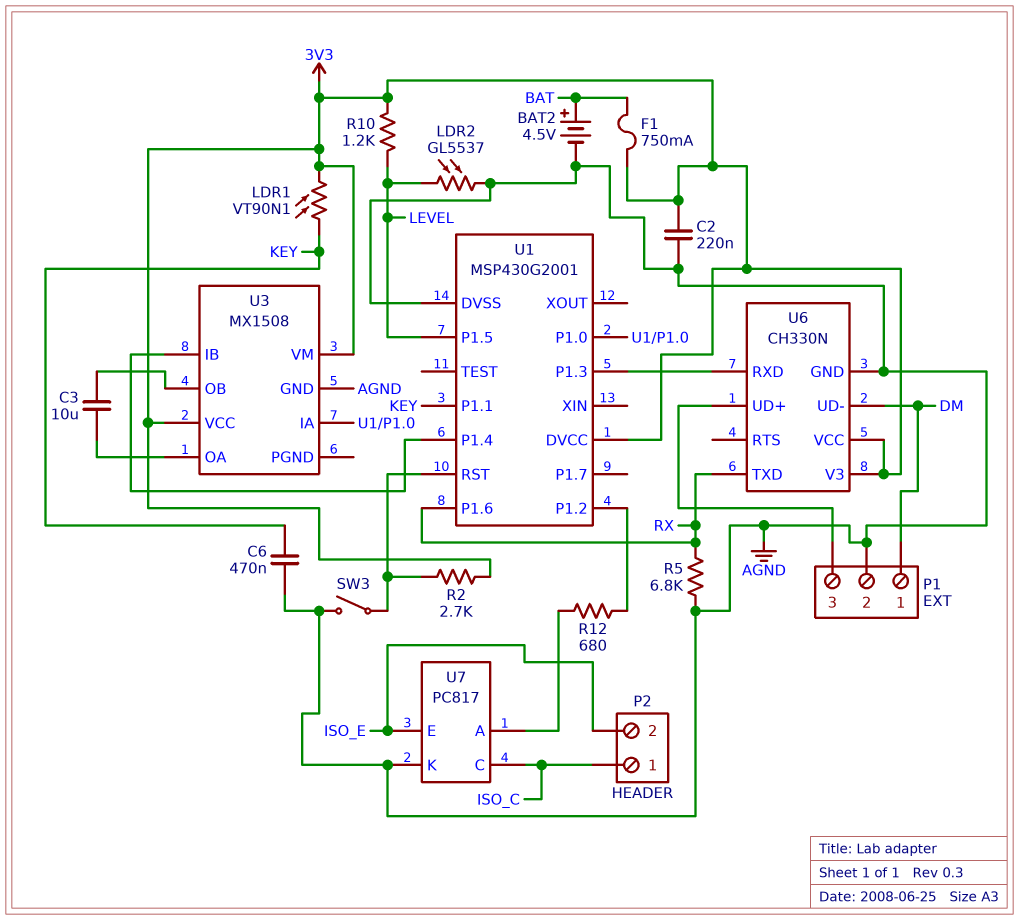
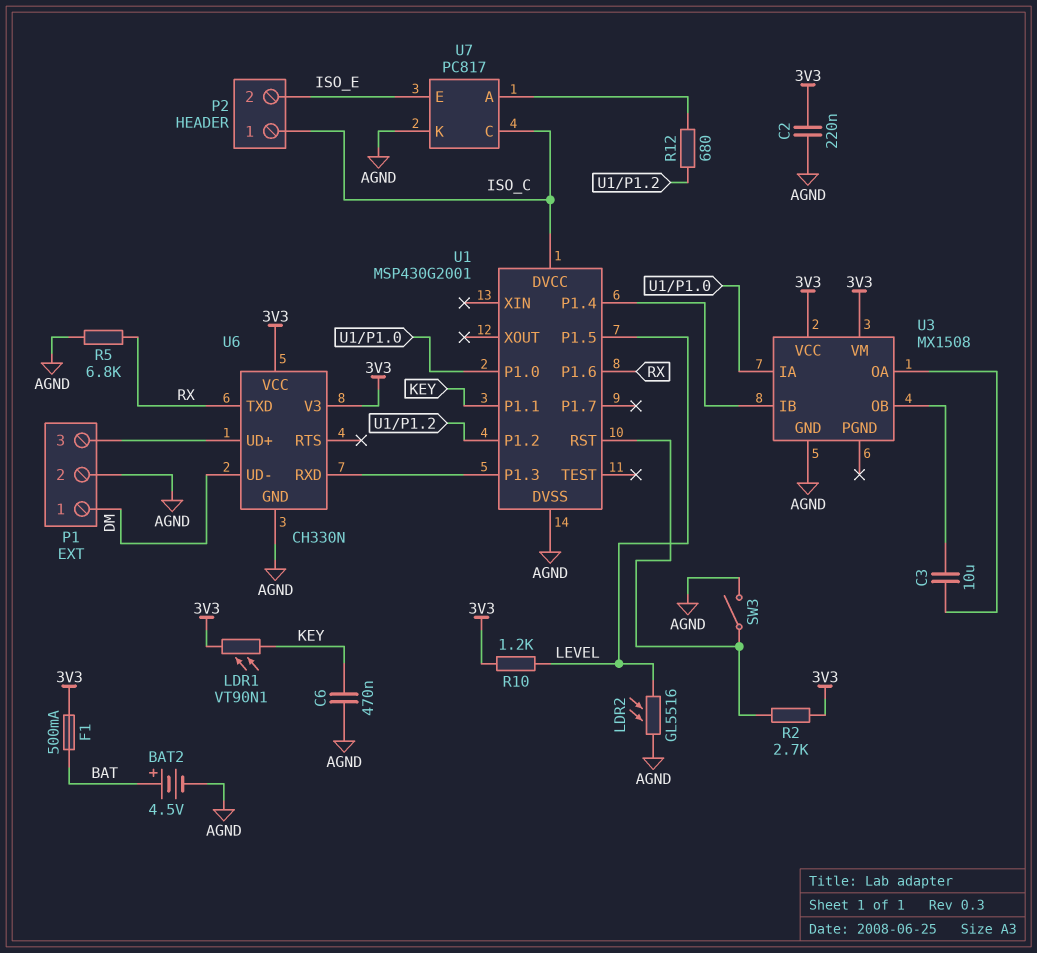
F1: 750mA (3V3, BAT) -> 500mA (3V3, BAT)
LDR2: GL5537 (AGND, LEVEL) -> GL5516 (AGND, LEVEL)
U1 pin DVCC: 3V3 -> ISO_C

